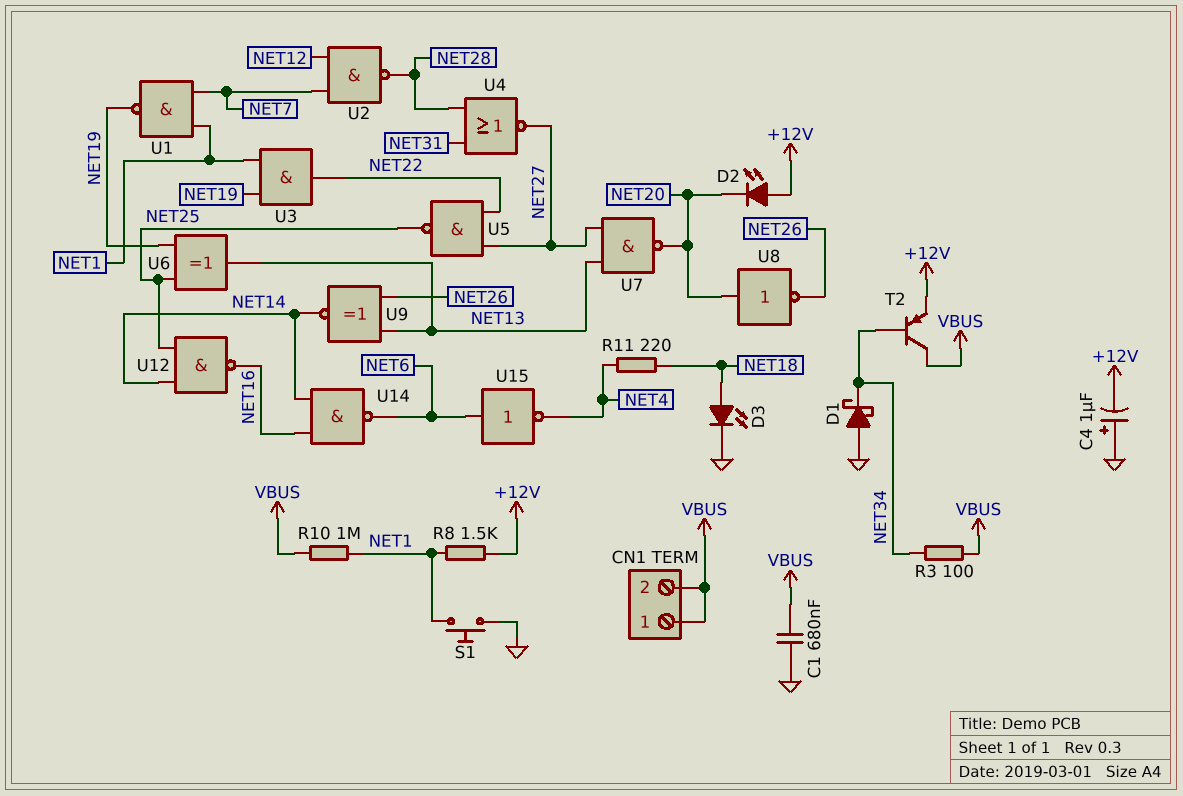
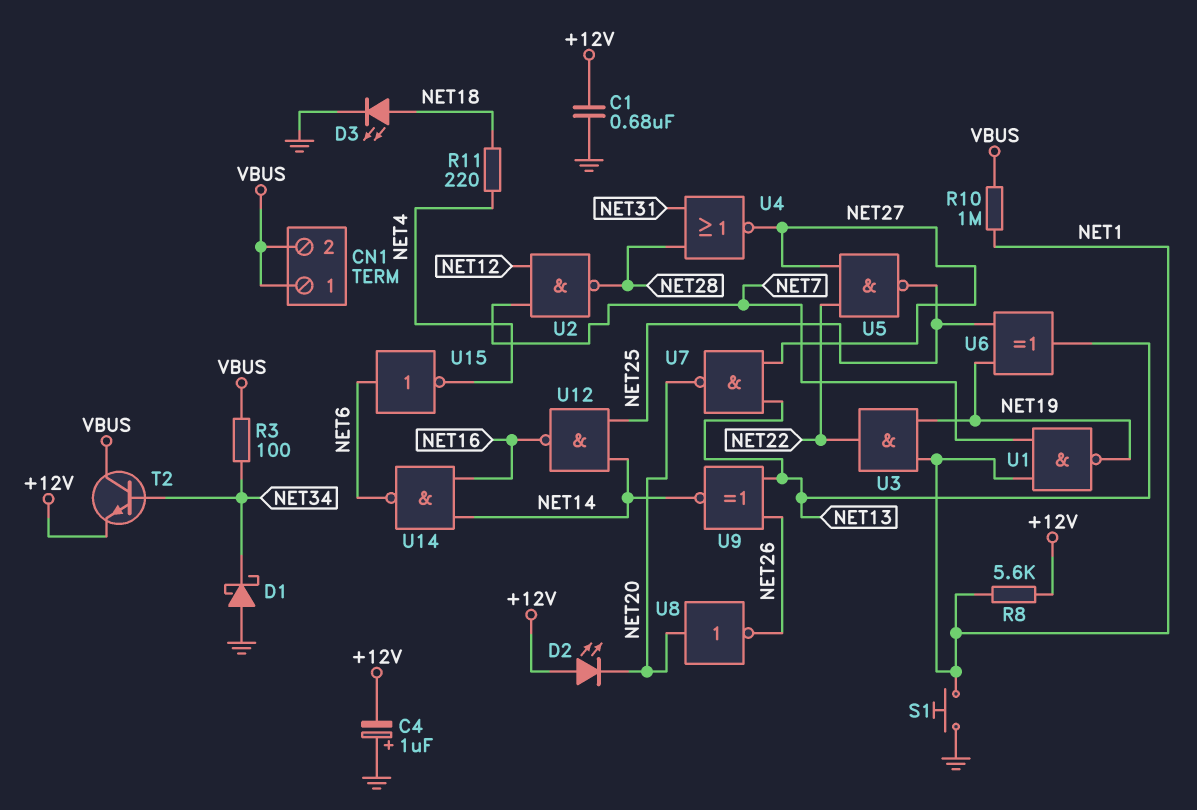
C1: 680nF (GND, VBUS) -> 680nF (+12V, GND)
R8: 1.5k (+12V, NET1) -> 5.6k (+12V, NET1)
T2: PNP (B NET34, C VBUS, E +12V) -> NPN (B NET34, C VBUS, E +12V)

